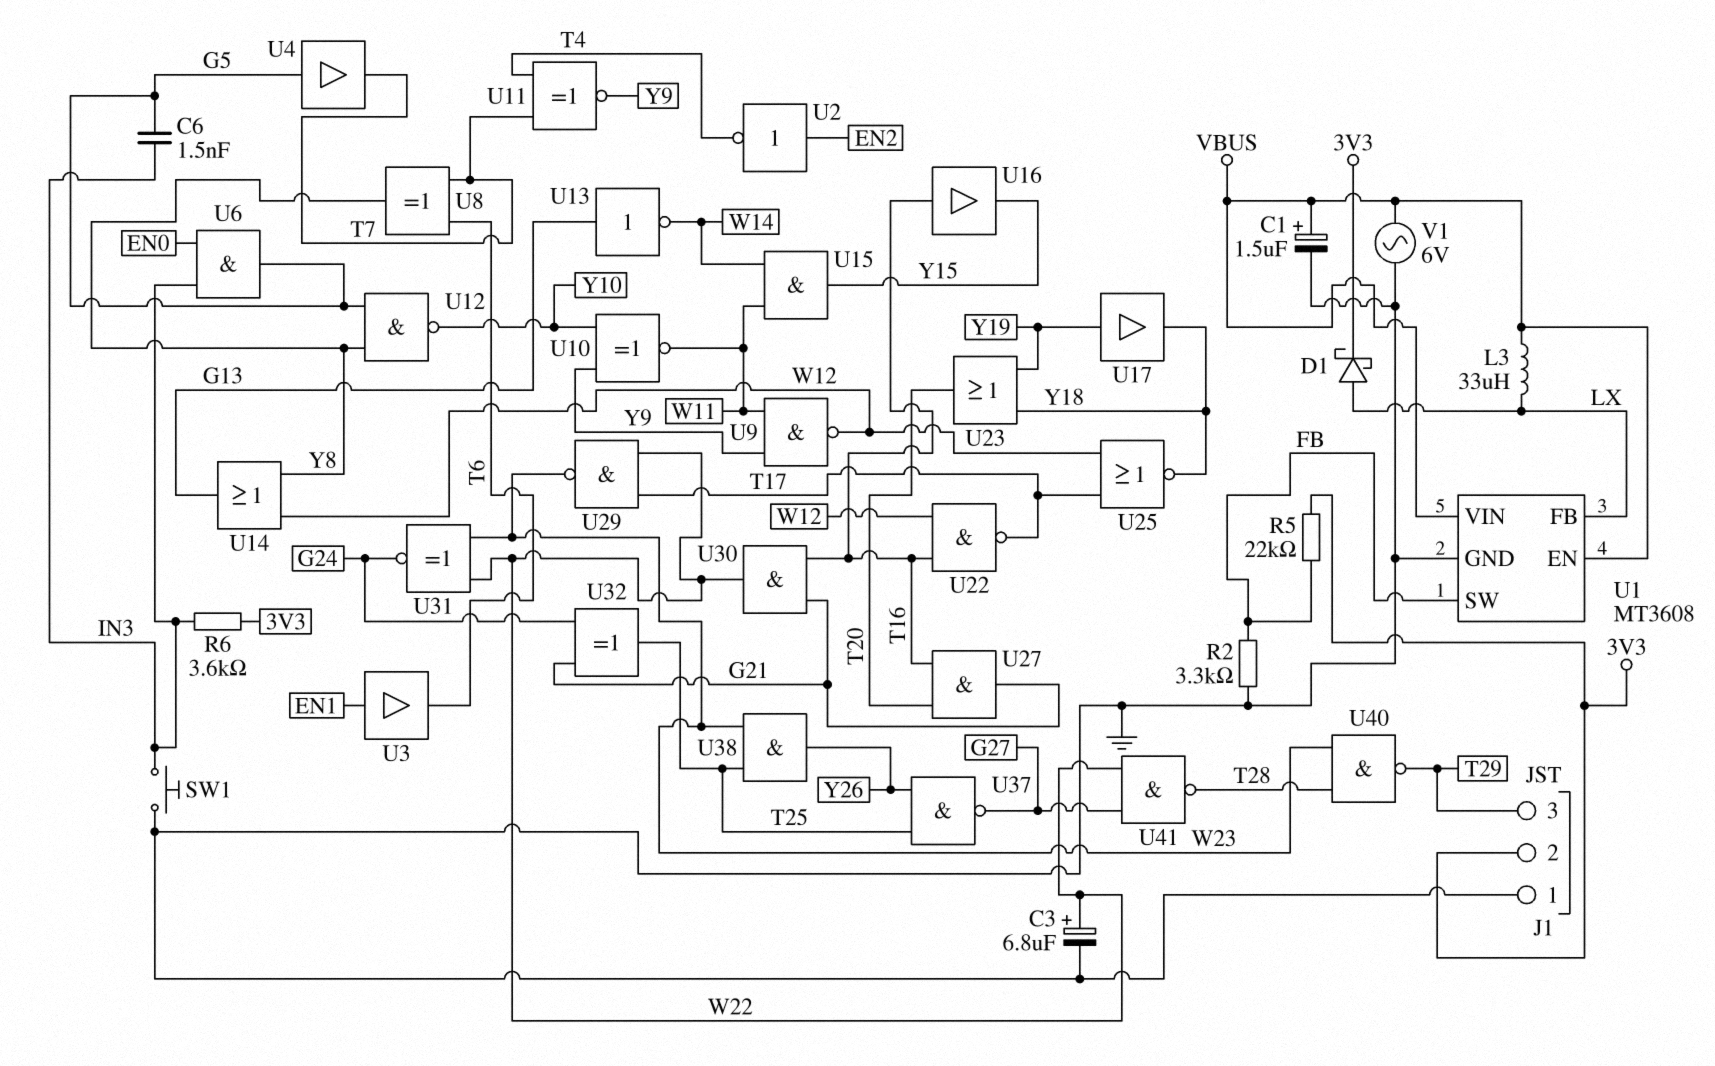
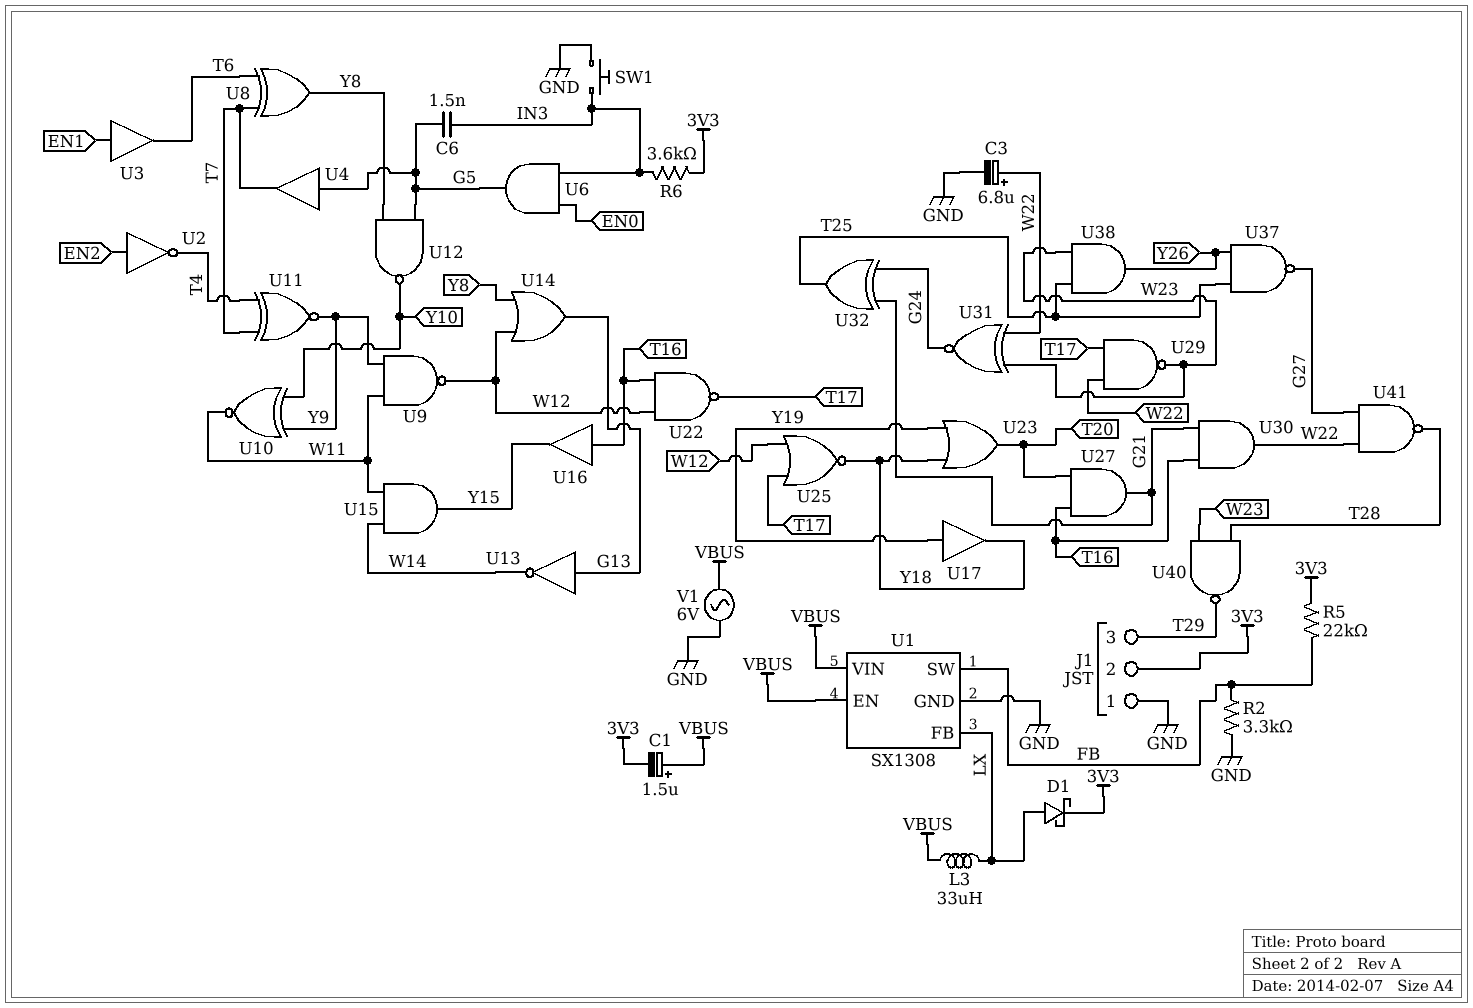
C1: 1.5uF (plus VBUS, minus GND) -> 1.5uF (plus VBUS, minus 3V3)
U1: MT3608 -> SX1308

